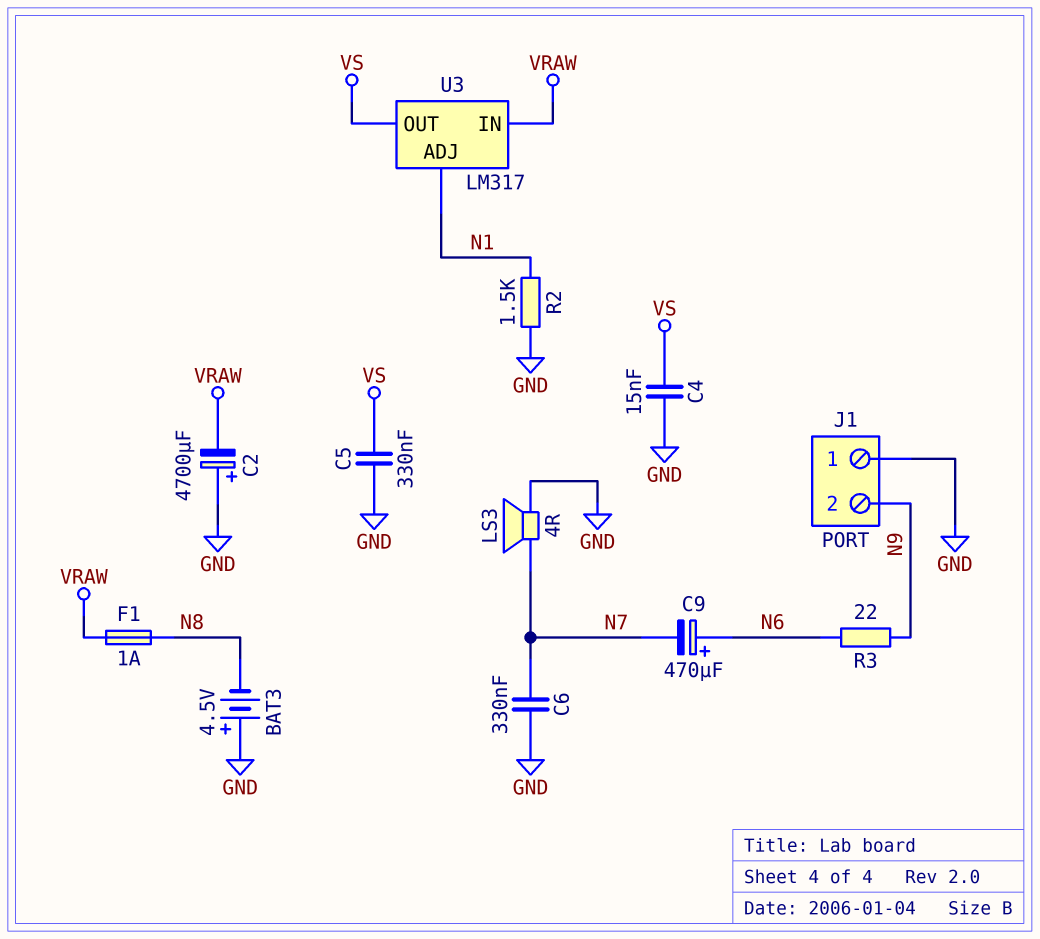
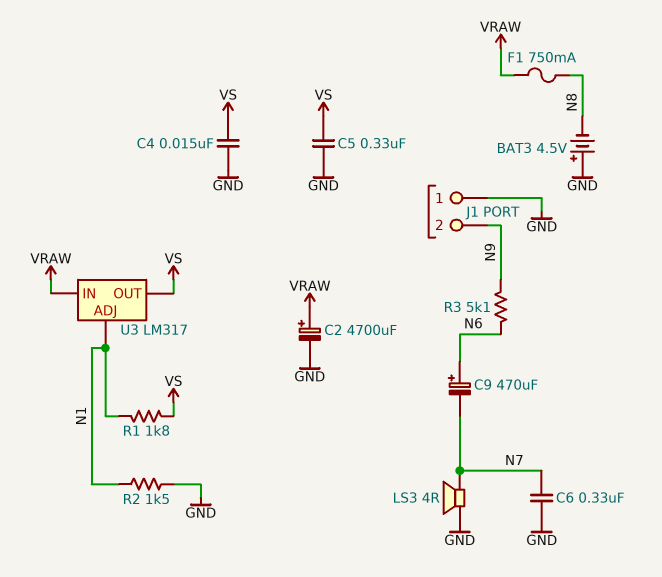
C2: 4700uF (plus GND, minus VRAW) -> 4700uF (plus VRAW, minus GND)
F1: 1A (N8, VRAW) -> 750mA (N8, VRAW)
R1: none -> 1.8k (N1, VS)
R3: 22 (N6, N9) -> 5.1k (N6, N9)

